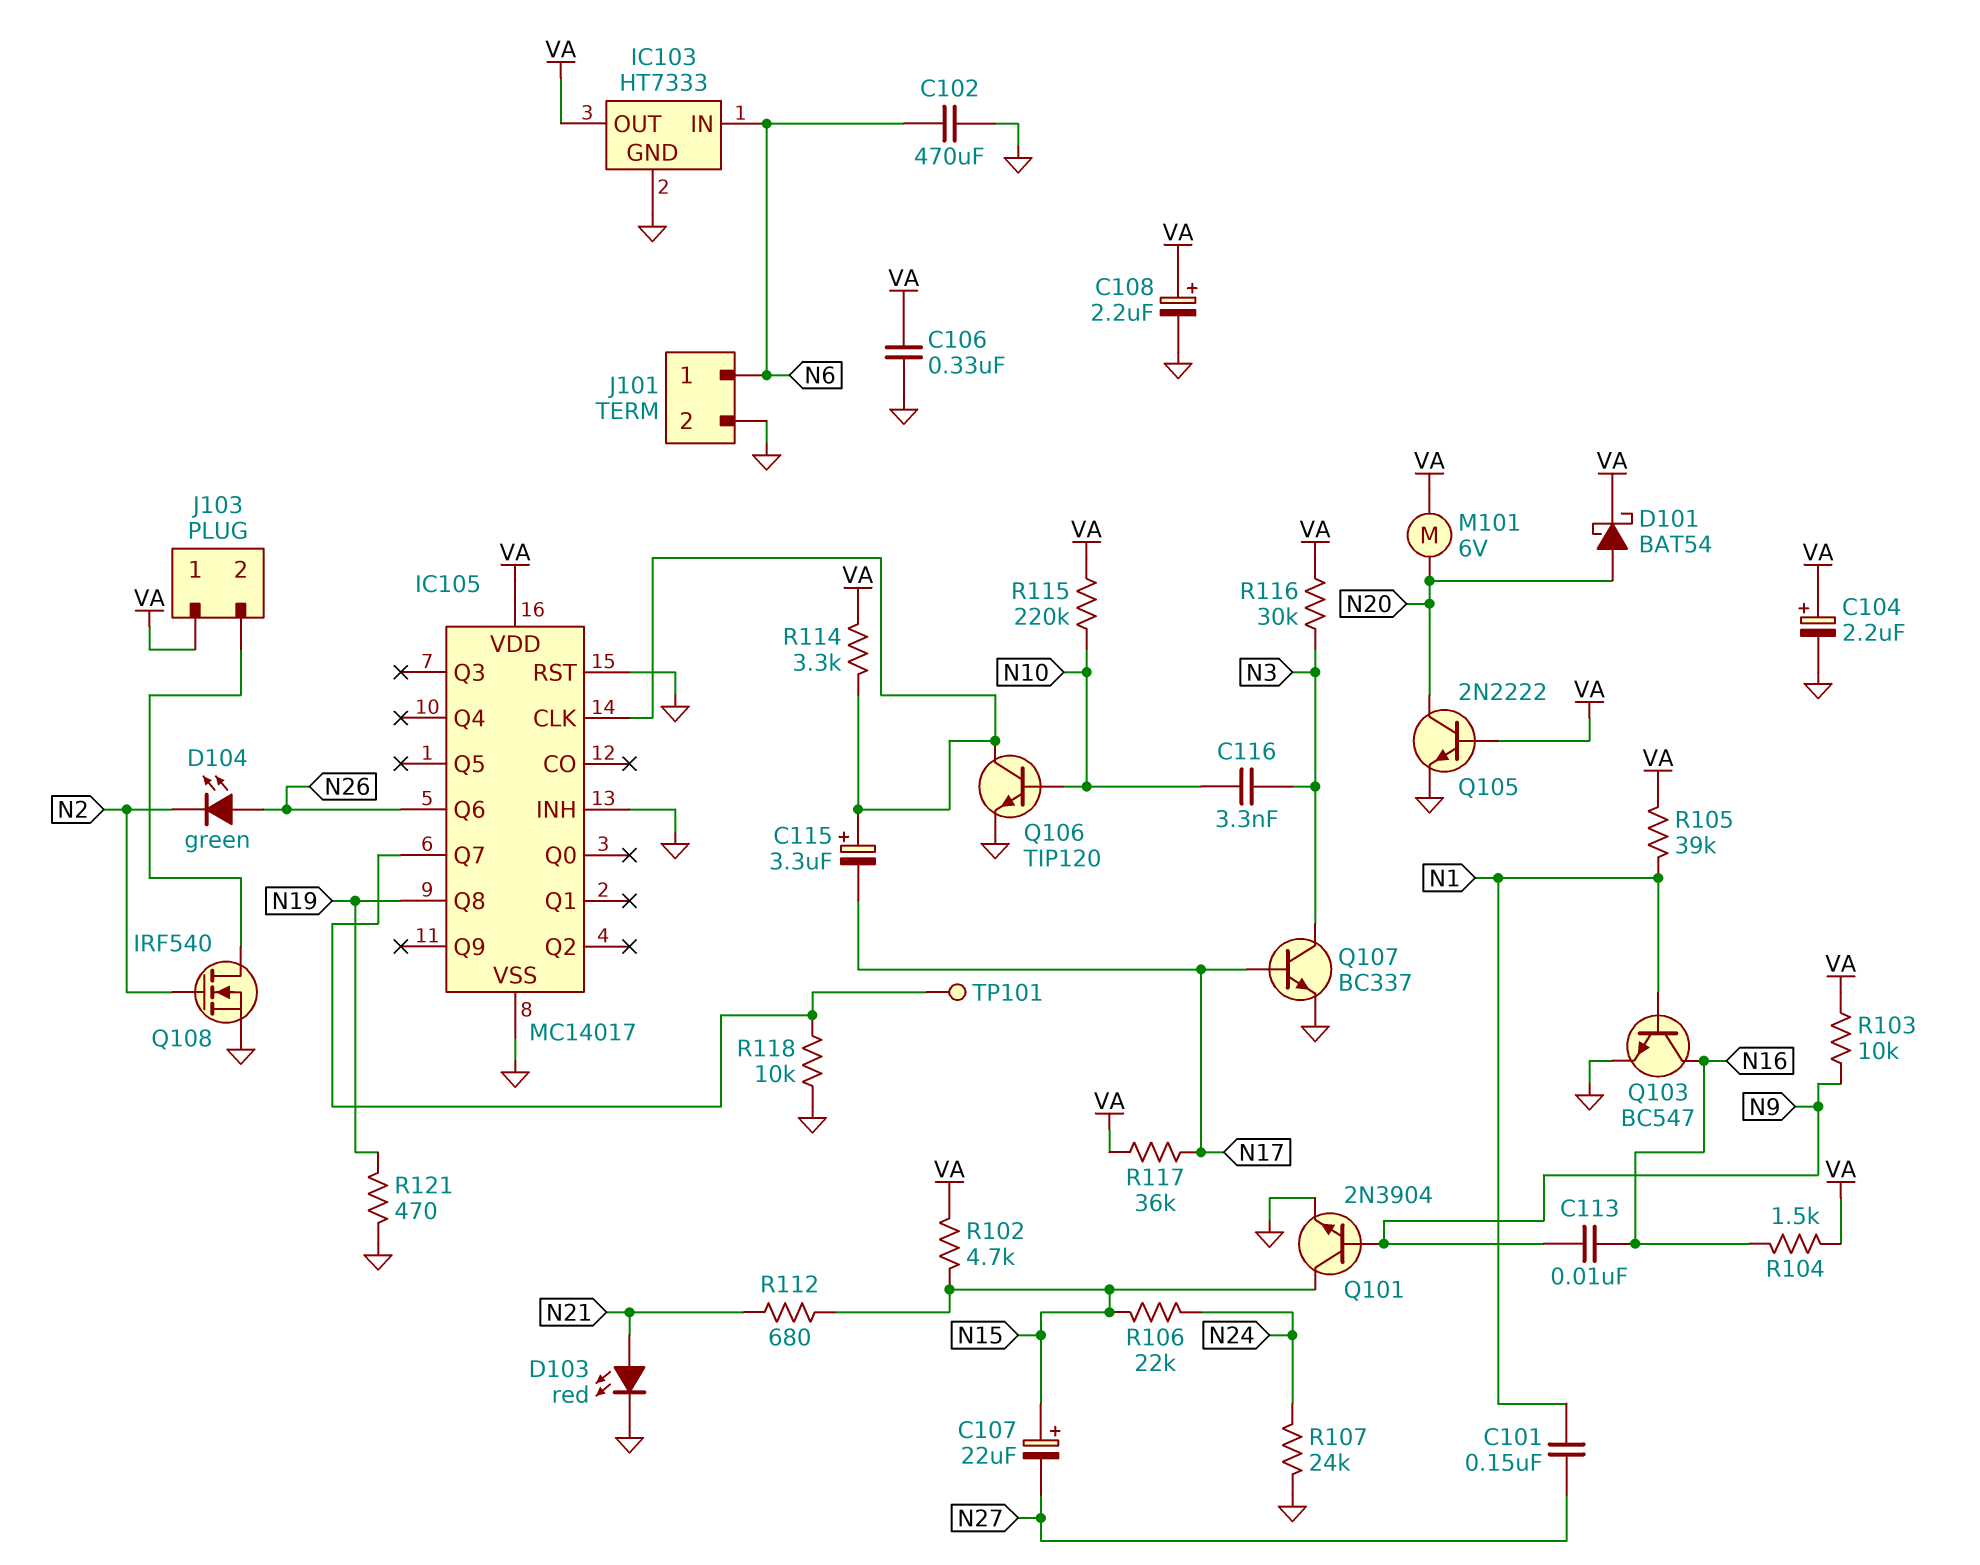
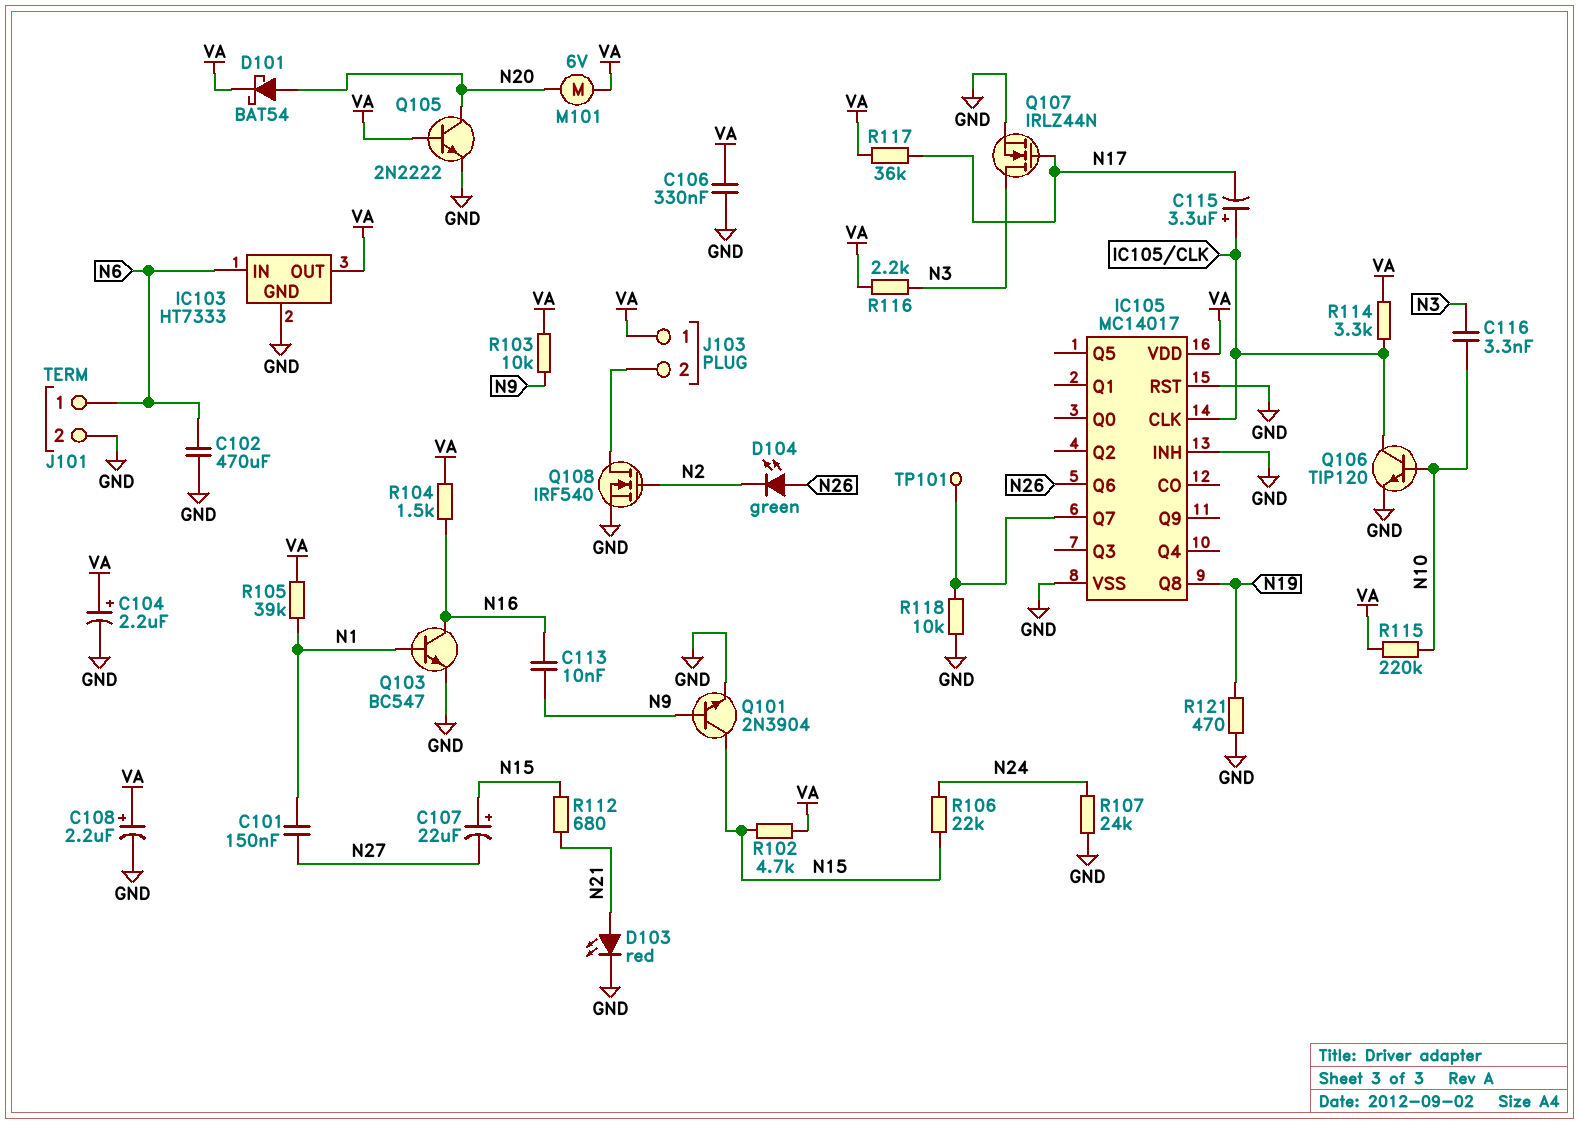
Q107: NPN BC337 (B N17, C N3, E GND) -> NMOS IRLZ44N (G N17, D N3, S GND)
R116: 30k (N3, VA) -> 2.2k (N3, VA)

